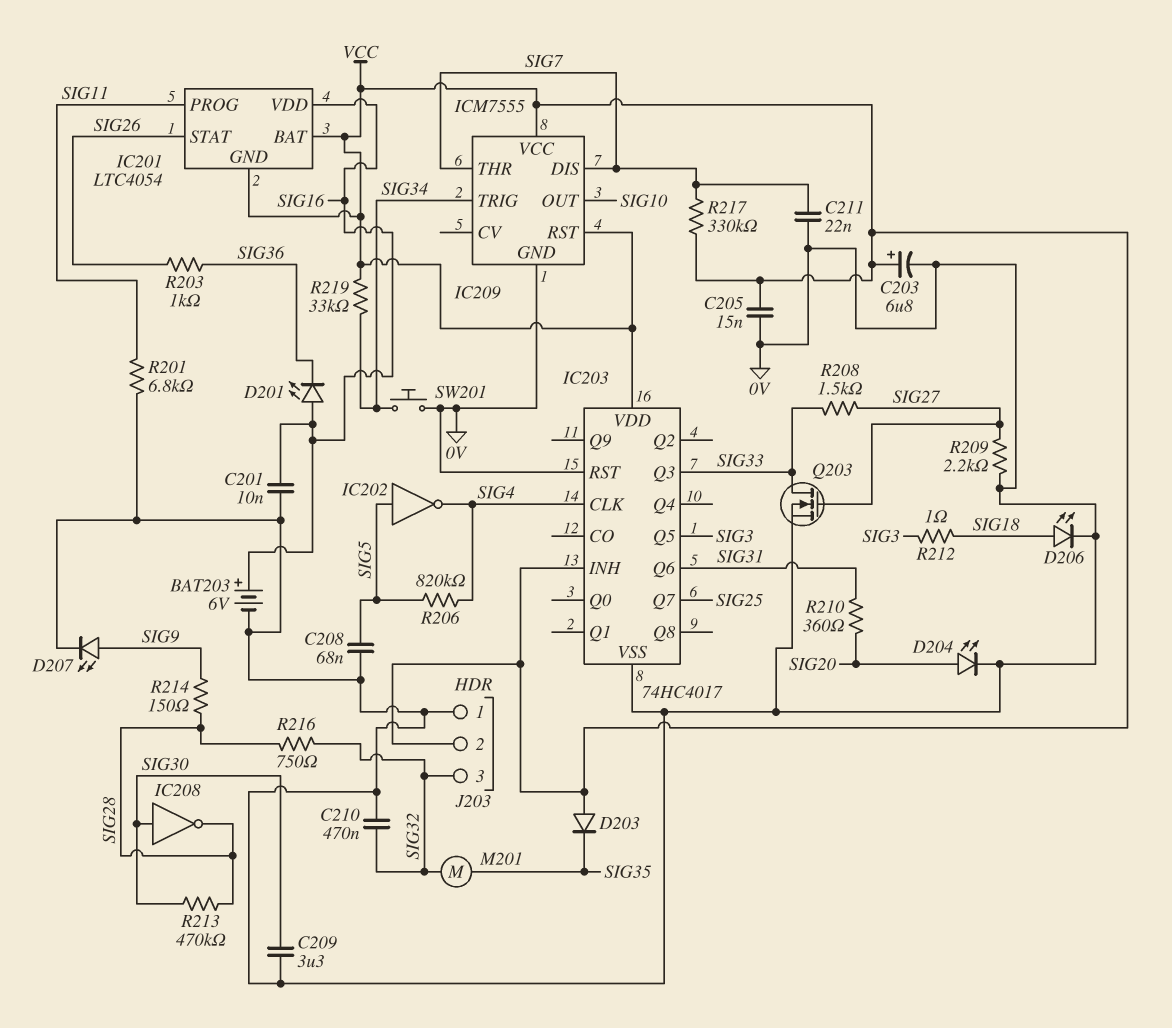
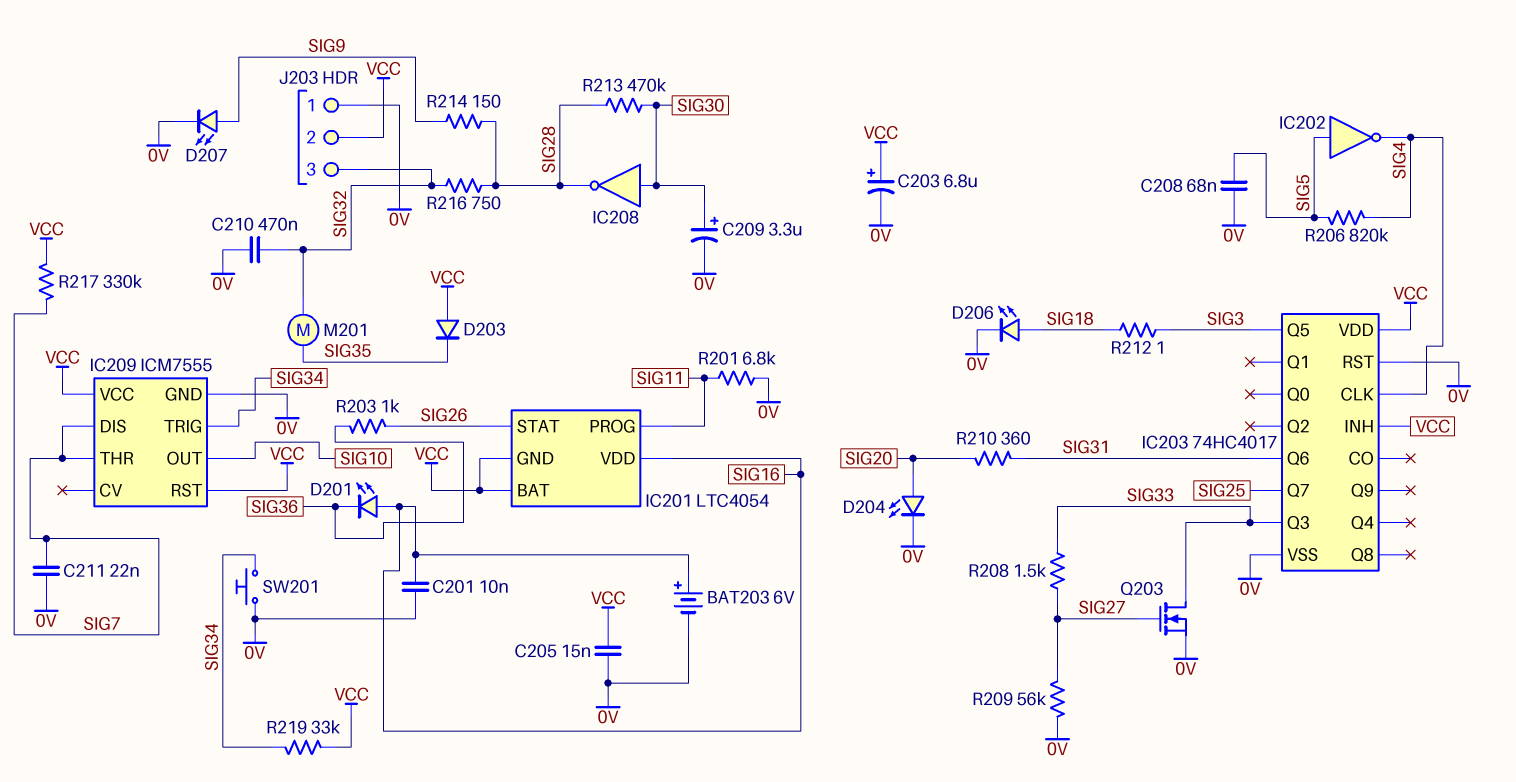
C209: 3.3uF (0V, SIG30) -> 3.3uF (plus SIG30, minus 0V)
R209: 2.2k (0V, SIG27) -> 56k (0V, SIG27)

